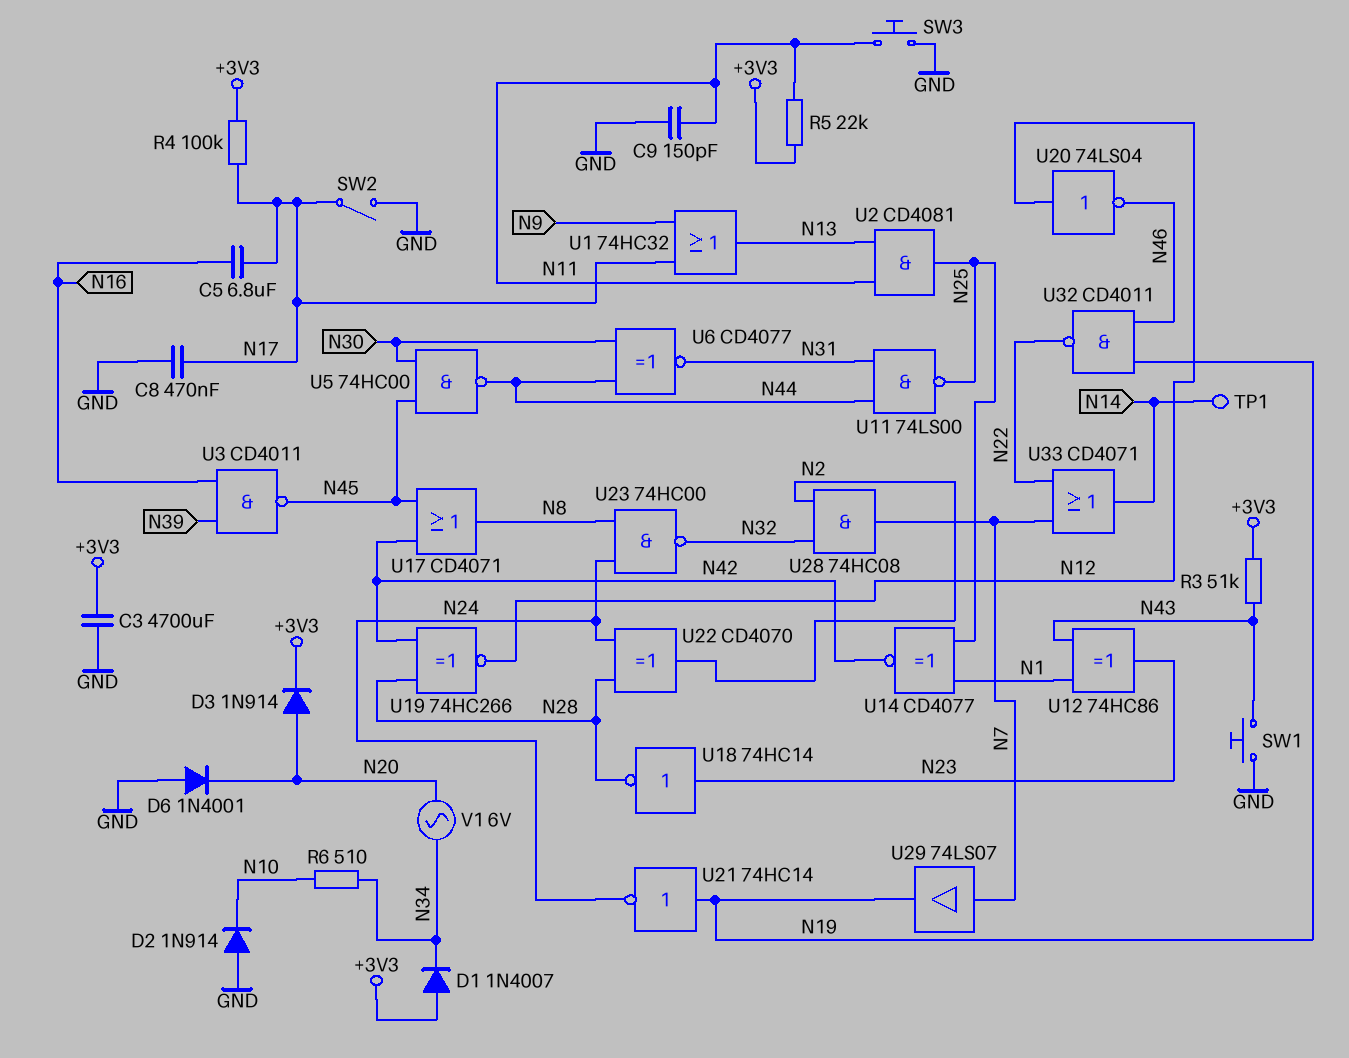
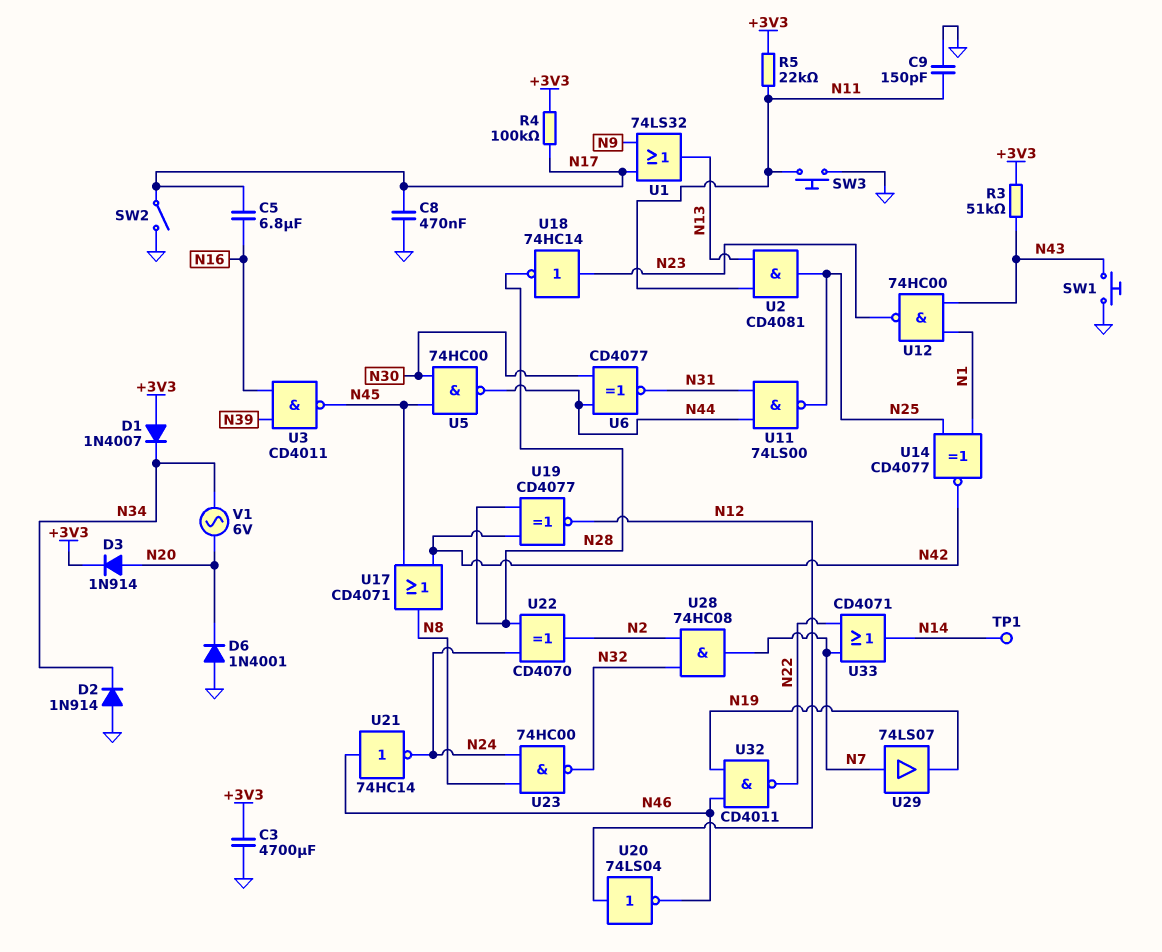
D2: diode 1N914 (A GND, K N10) -> diode 1N914 (A GND, K N34)
R6: 510 (N10, N34) -> none
U1: OR 74HC32 (in N9, in N17, out N13) -> OR 74LS32 (in N9, in N17, out N13)
U12: XOR 74HC86 (in N1, in N43, out N23) -> NAND 74HC00 (in N1, in N43, out N23)
U19: XNOR 74HC266 (in N28, in N42, out N12) -> XNOR CD4077 (in N28, in N42, out N12)
U21: NOT 74HC14 (in N19, out N24) -> NOT 74HC14 (in N46, out N24)

